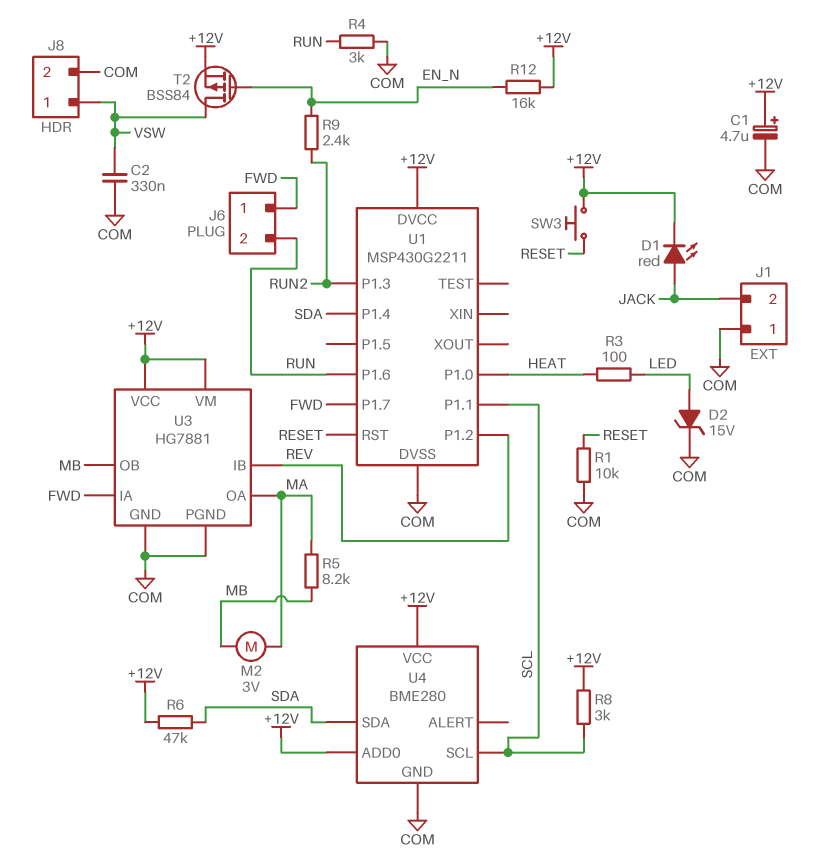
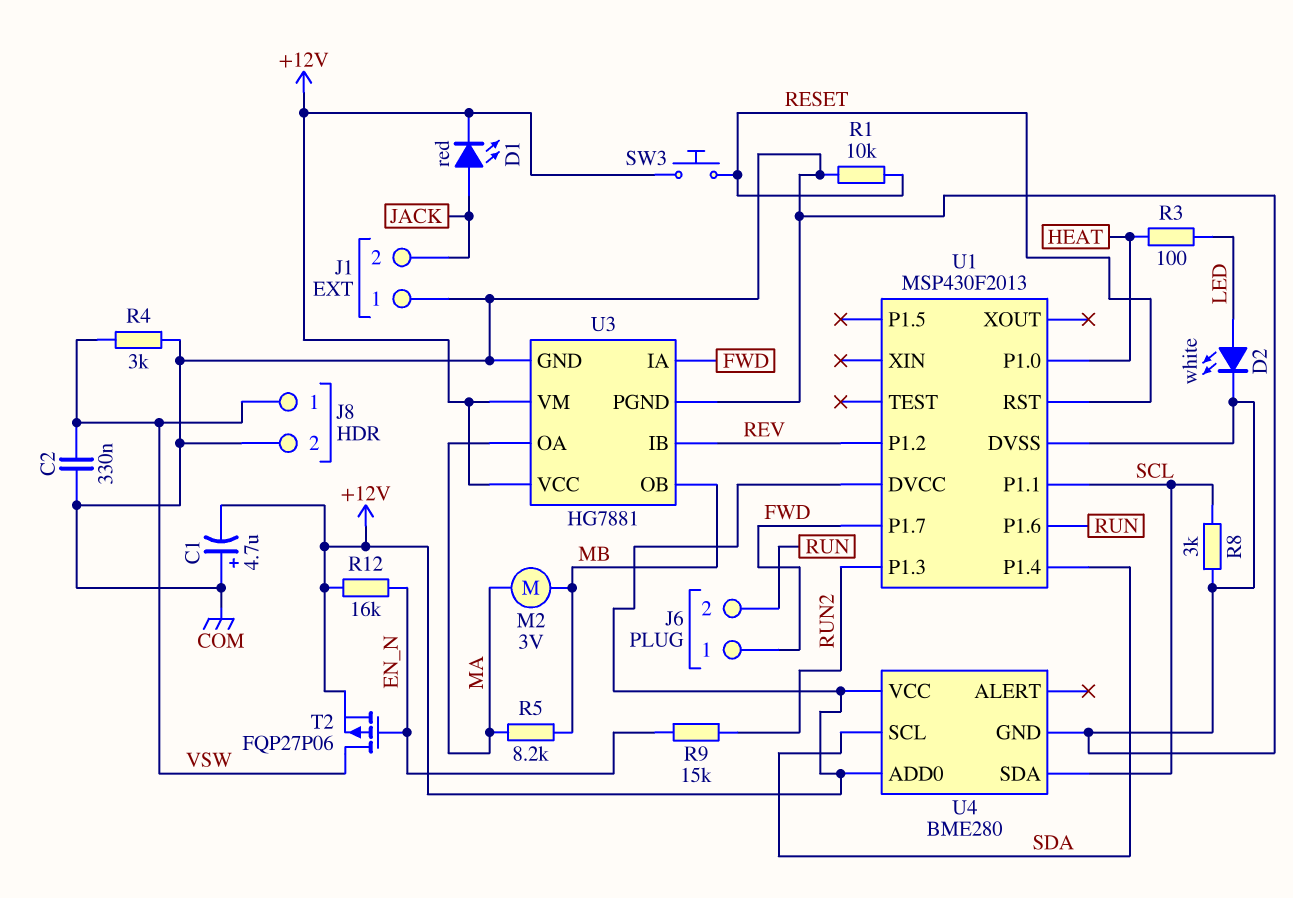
C1: 4.7uF (plus +12V, minus COM) -> 4.7uF (plus COM, minus +12V)
D2: zener 15V (A LED, K COM) -> LED white (A LED, K COM)
R4: 3k (COM, RUN) -> 3k (COM, VSW)
R6: 47k (+12V, SDA) -> none
R8: 3k (+12V, SCL) -> 3k (COM, SCL)
R9: 2.4k (EN_N, RUN2) -> 15k (EN_N, RUN2)
T2: PMOS BSS84 (G EN_N, D VSW, S +12V) -> PMOS FQP27P06 (G EN_N, D VSW, S +12V)
U1: MSP430G2211 -> MSP430F2013
U4 pin SCL: SCL -> SDA
U4 pin SDA: SDA -> SCL

